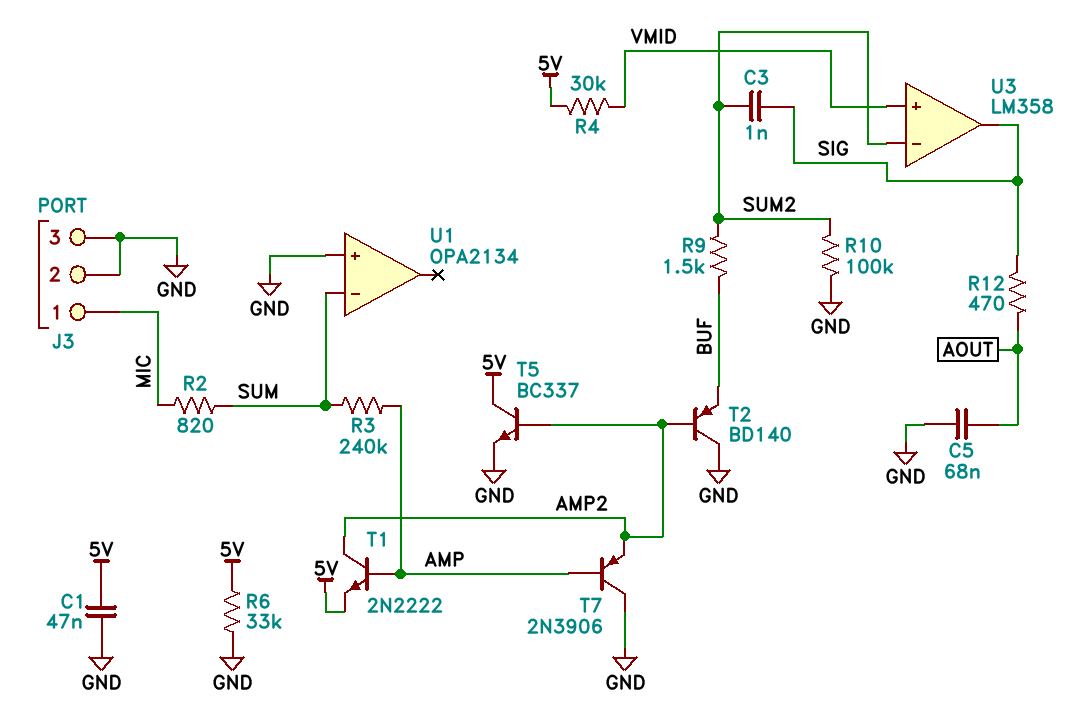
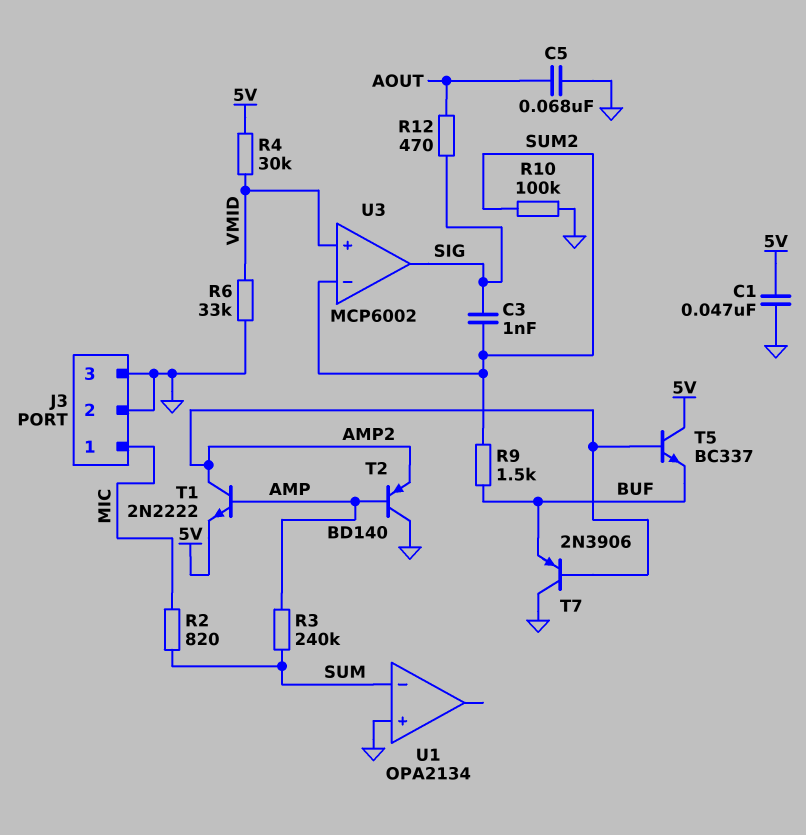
R6: 33k (5V, GND) -> 33k (GND, VMID)
T2: PNP BD140 (B AMP2, C GND, E BUF) -> PNP BD140 (B AMP, C GND, E AMP2)
T5: NPN BC337 (B AMP2, C 5V, E GND) -> NPN BC337 (B AMP2, C 5V, E BUF)
T7: PNP 2N3906 (B AMP, C GND, E AMP2) -> PNP 2N3906 (B AMP2, C GND, E BUF)
U3: LM358 -> MCP6002

